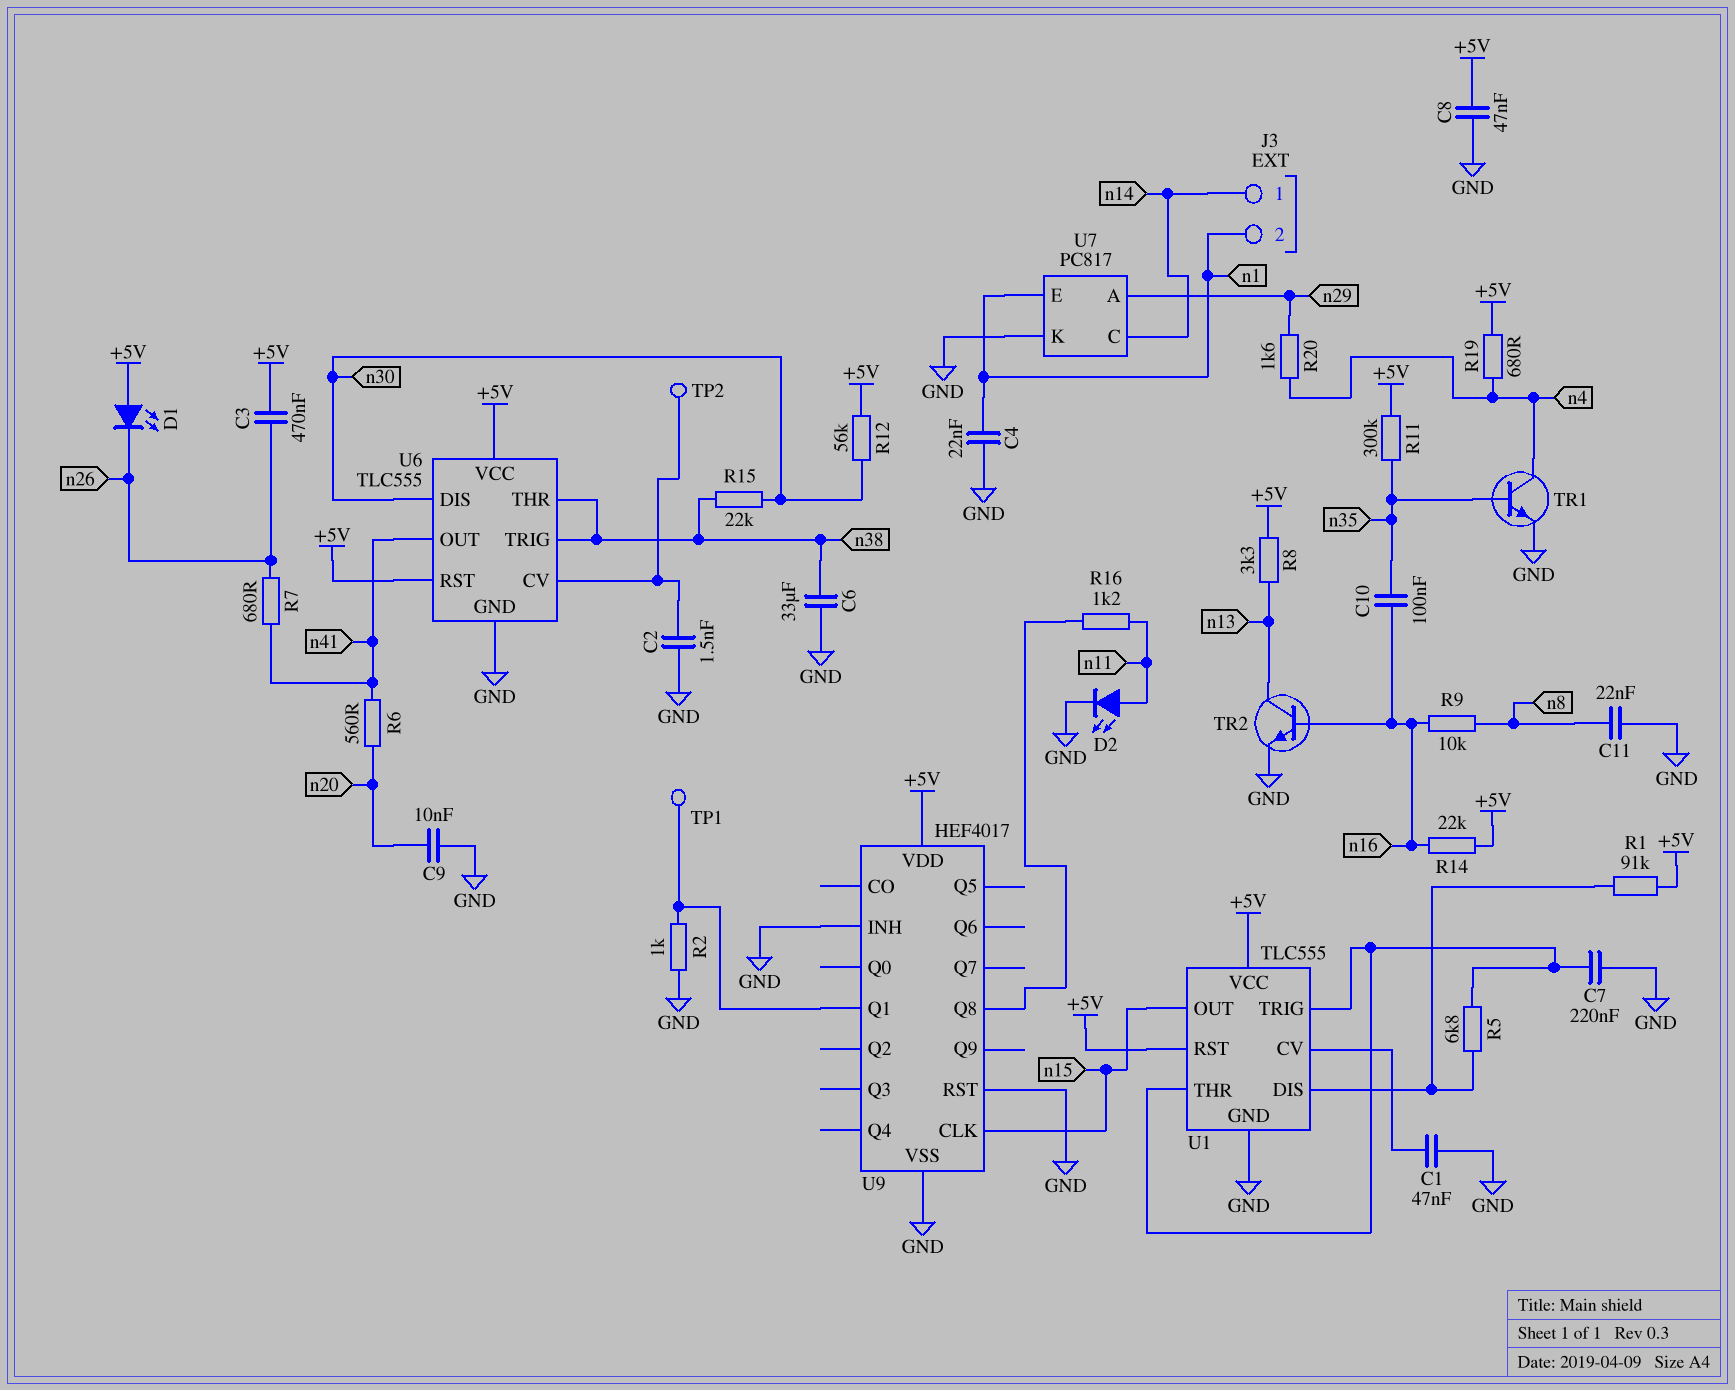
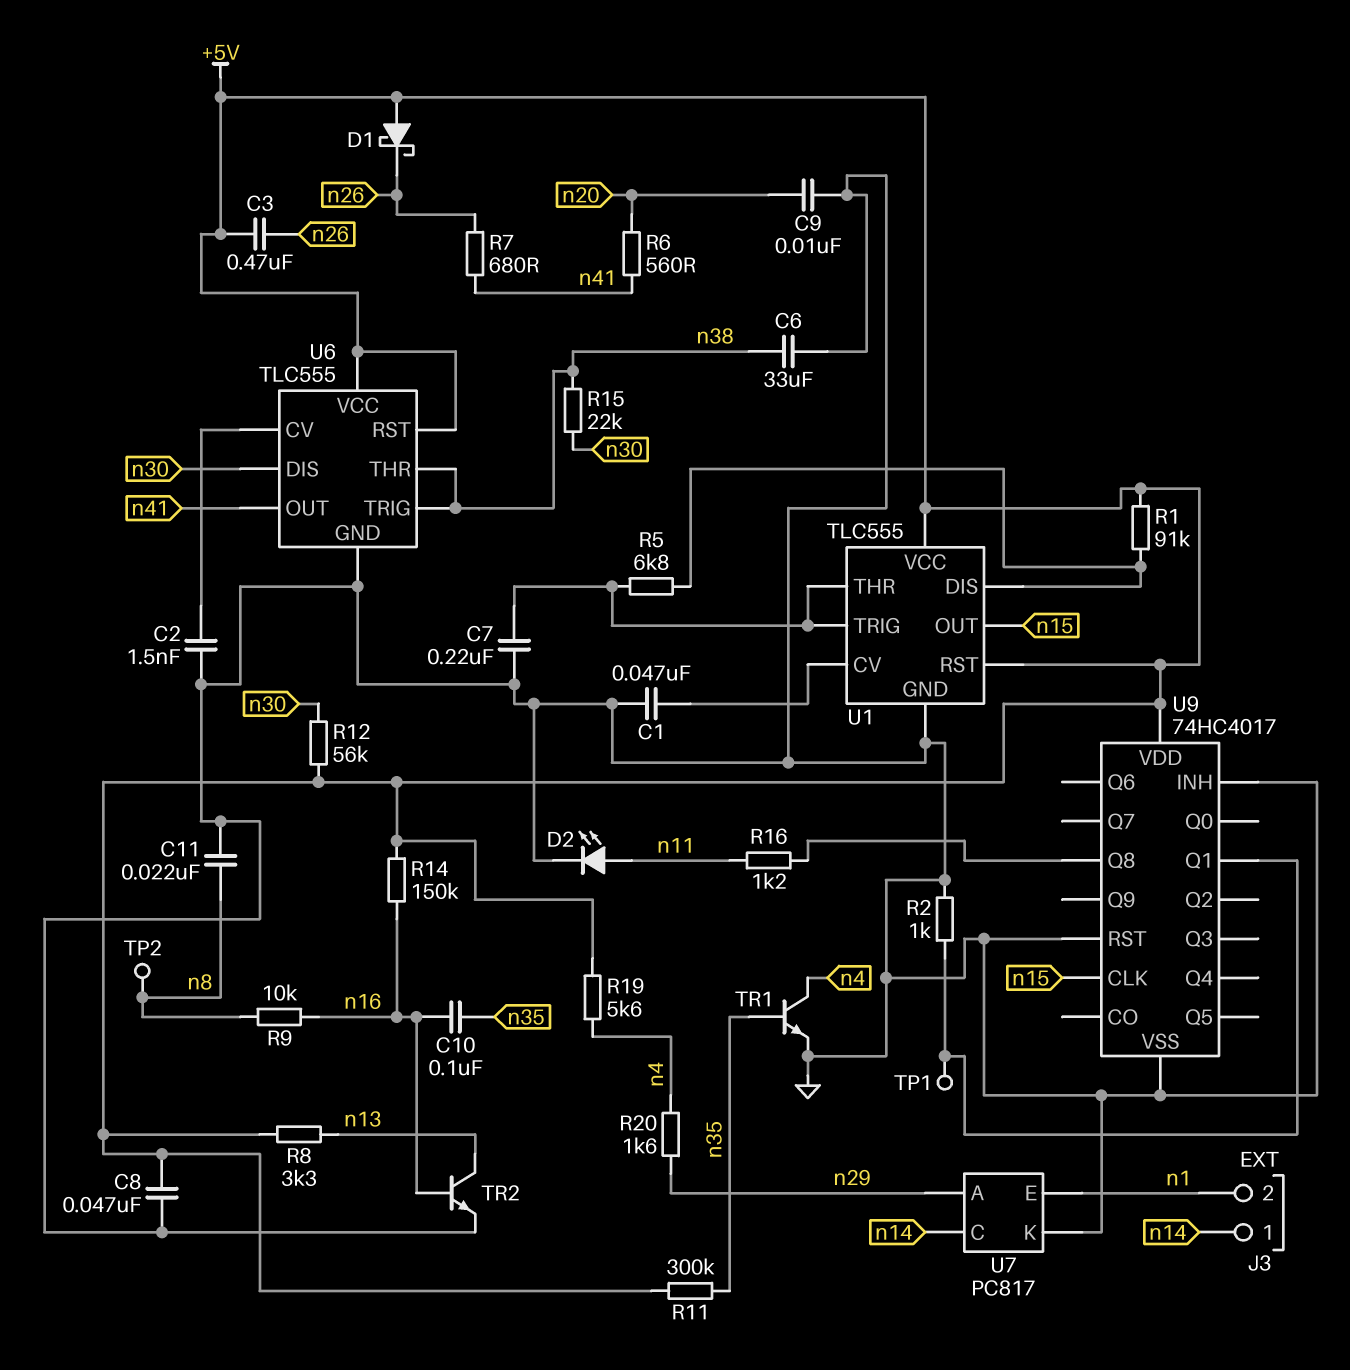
C4: 22nF (GND, n1) -> none
D1: LED (A +5V, K n26) -> schottky (A +5V, K n26)
R14: 22k (+5V, n16) -> 150k (+5V, n16)
R19: 680 (+5V, n4) -> 5.6k (+5V, n4)
TP2: test point (U6/CV) -> test point (n8)
U9: HEF4017 -> 74HC4017

